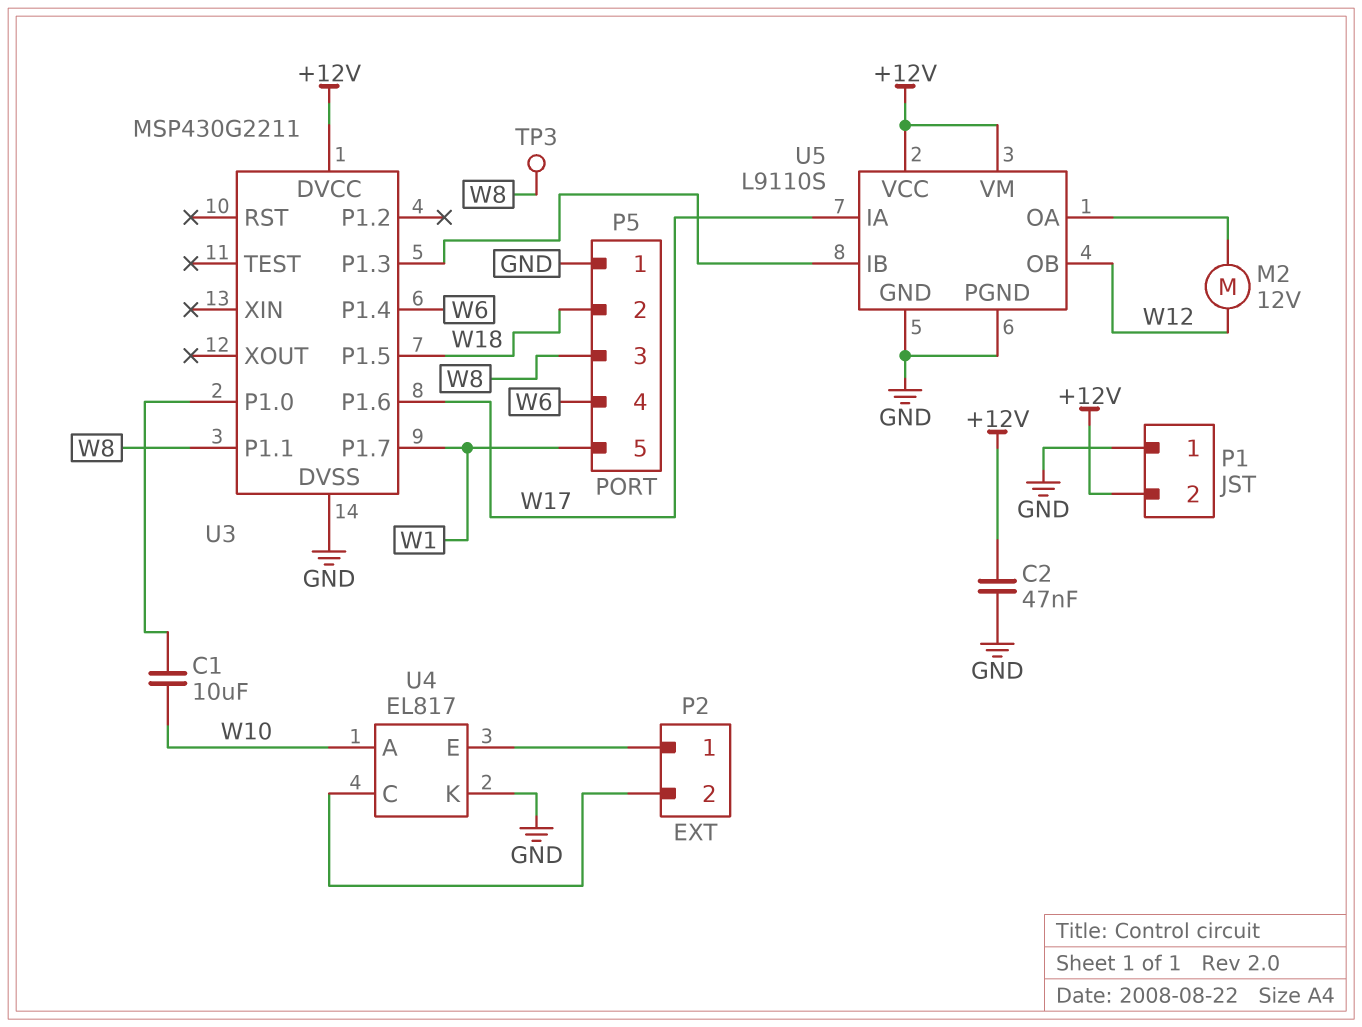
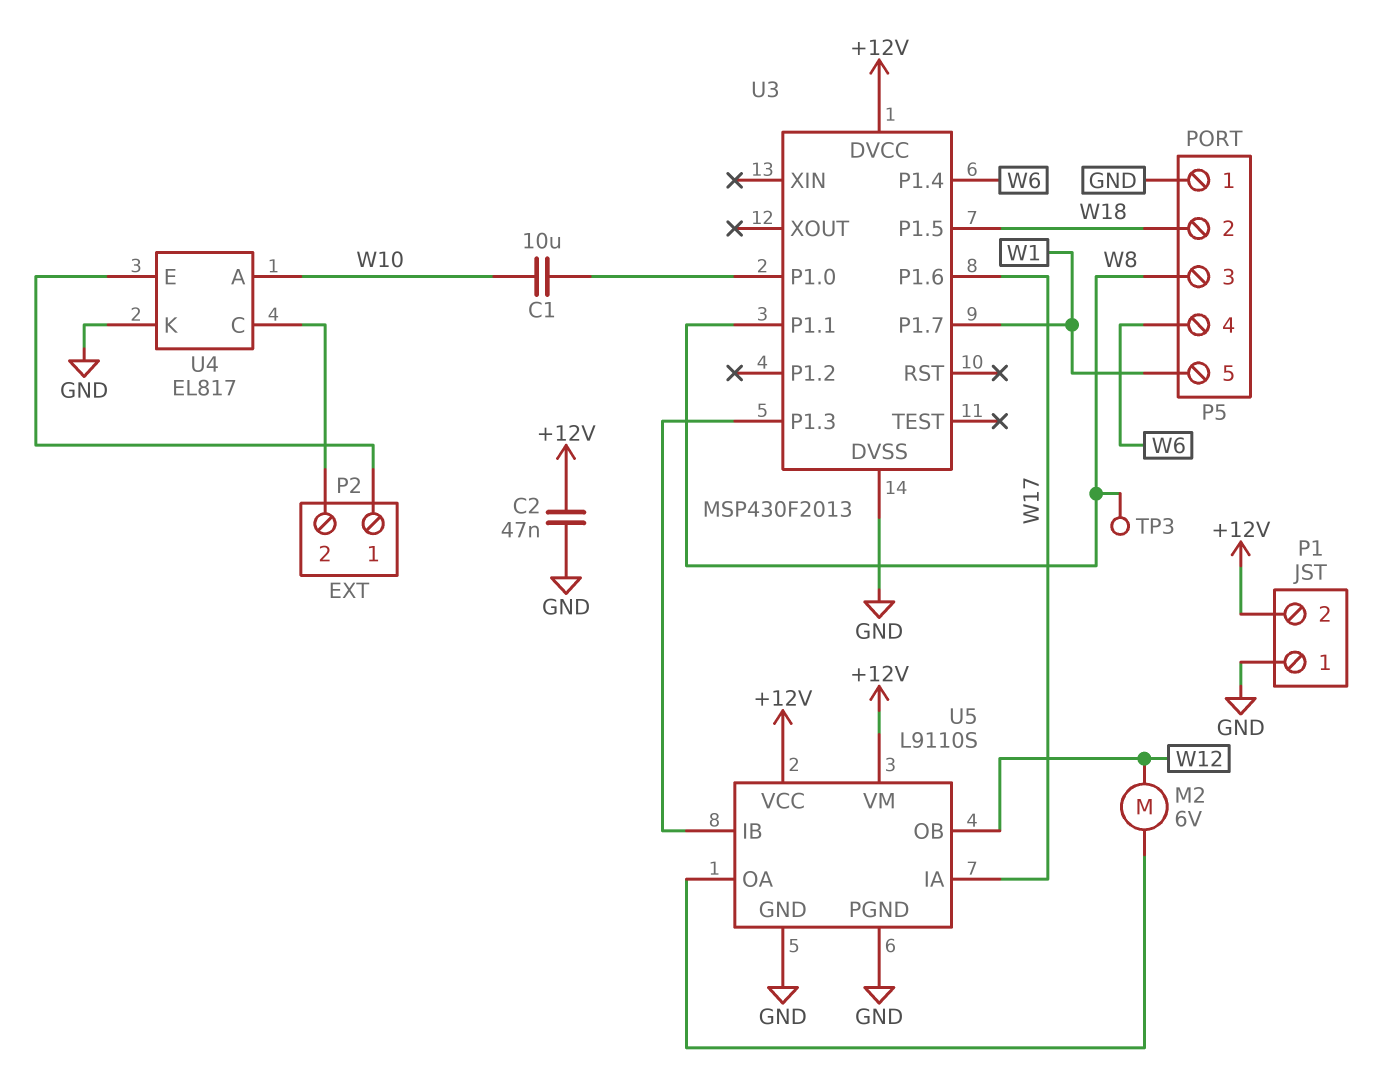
M2: motor 12V (U5/OA, W12) -> motor 6V (U5/OA, W12)
U3: MSP430G2211 -> MSP430F2013

